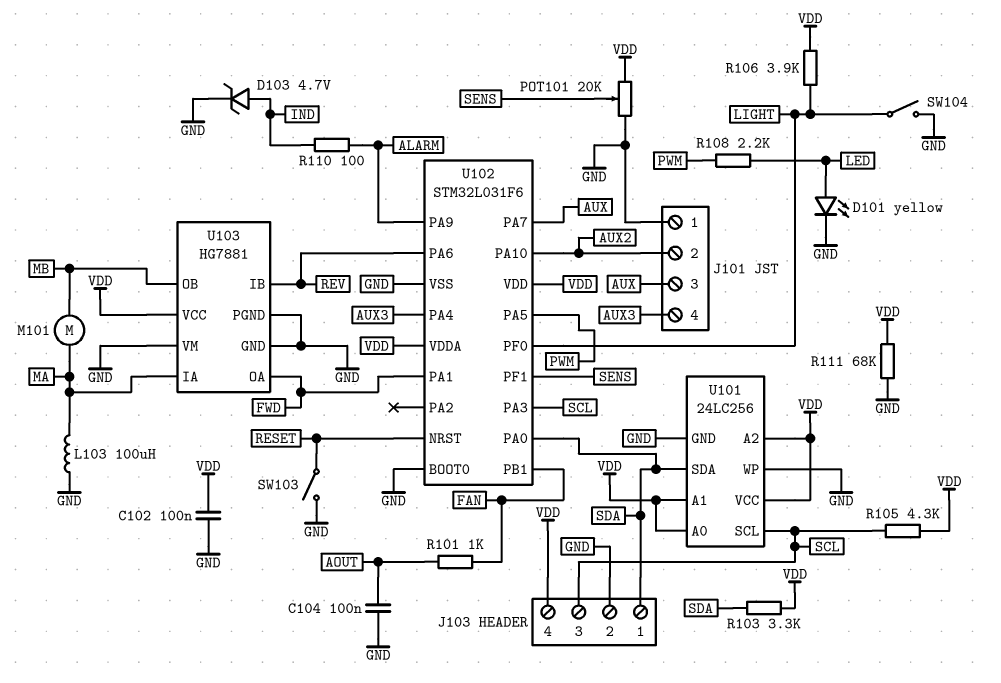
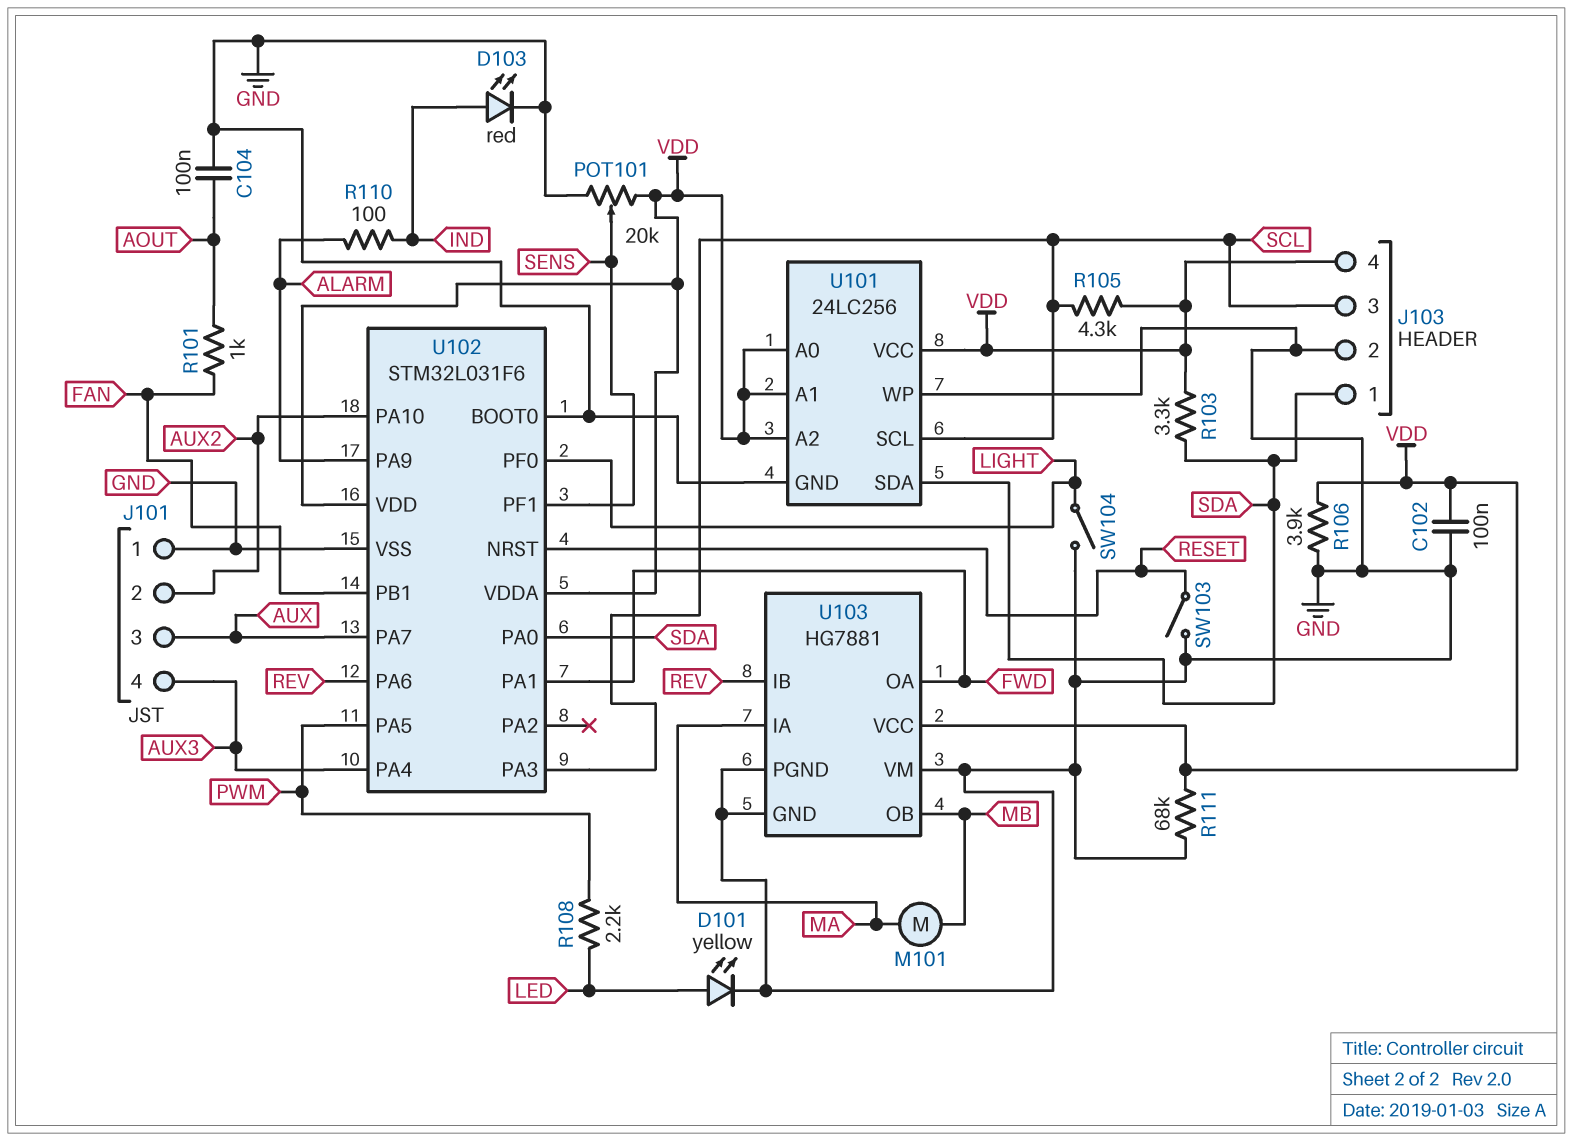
D103: zener 4.7V (A IND, K GND) -> LED red (A IND, K GND)
L103: 100uH (GND, MA) -> none
R106: 3.9k (LIGHT, VDD) -> 3.9k (GND, VDD)

